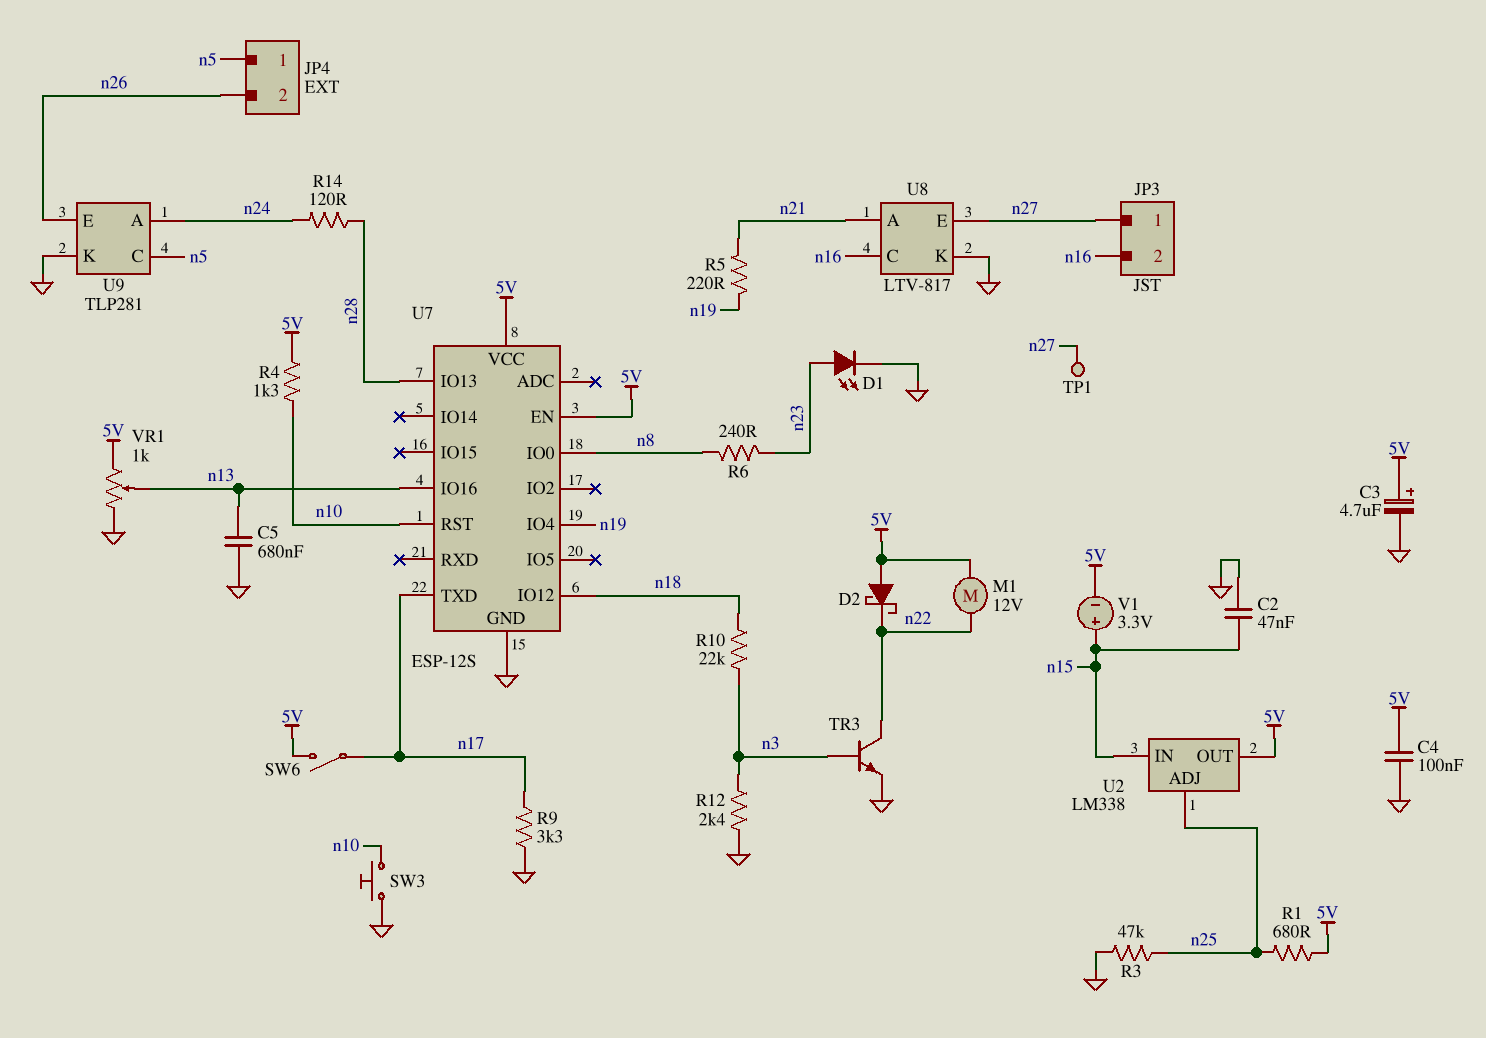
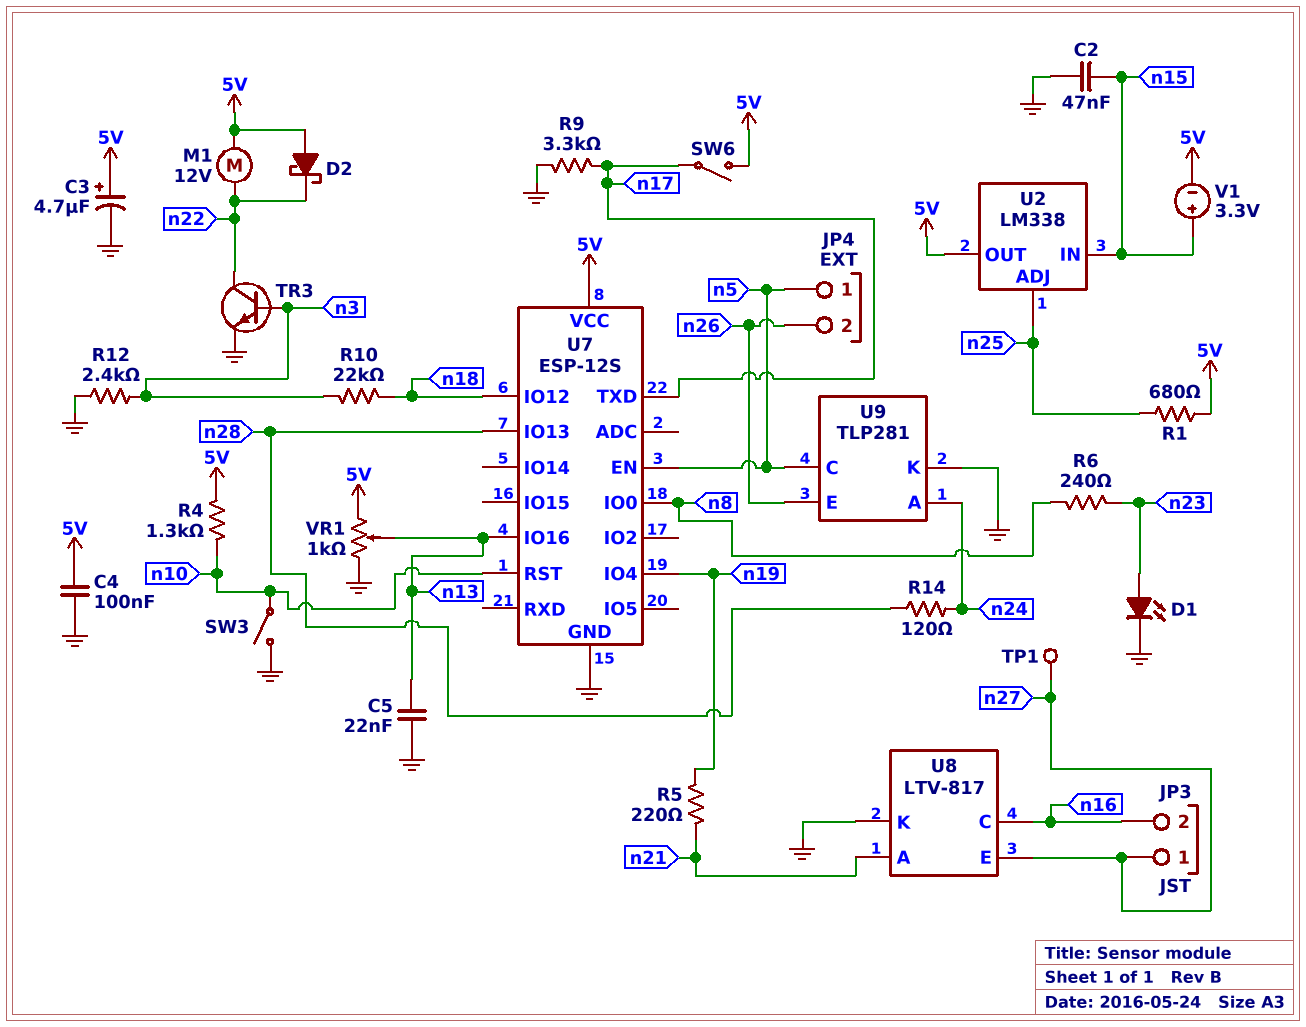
C5: 680nF (GND, n13) -> 22nF (GND, n13)
R3: 47k (GND, n25) -> none
SW3: button (GND, n10) -> switch (GND, n10)
U7 pin EN: 5V -> n5

